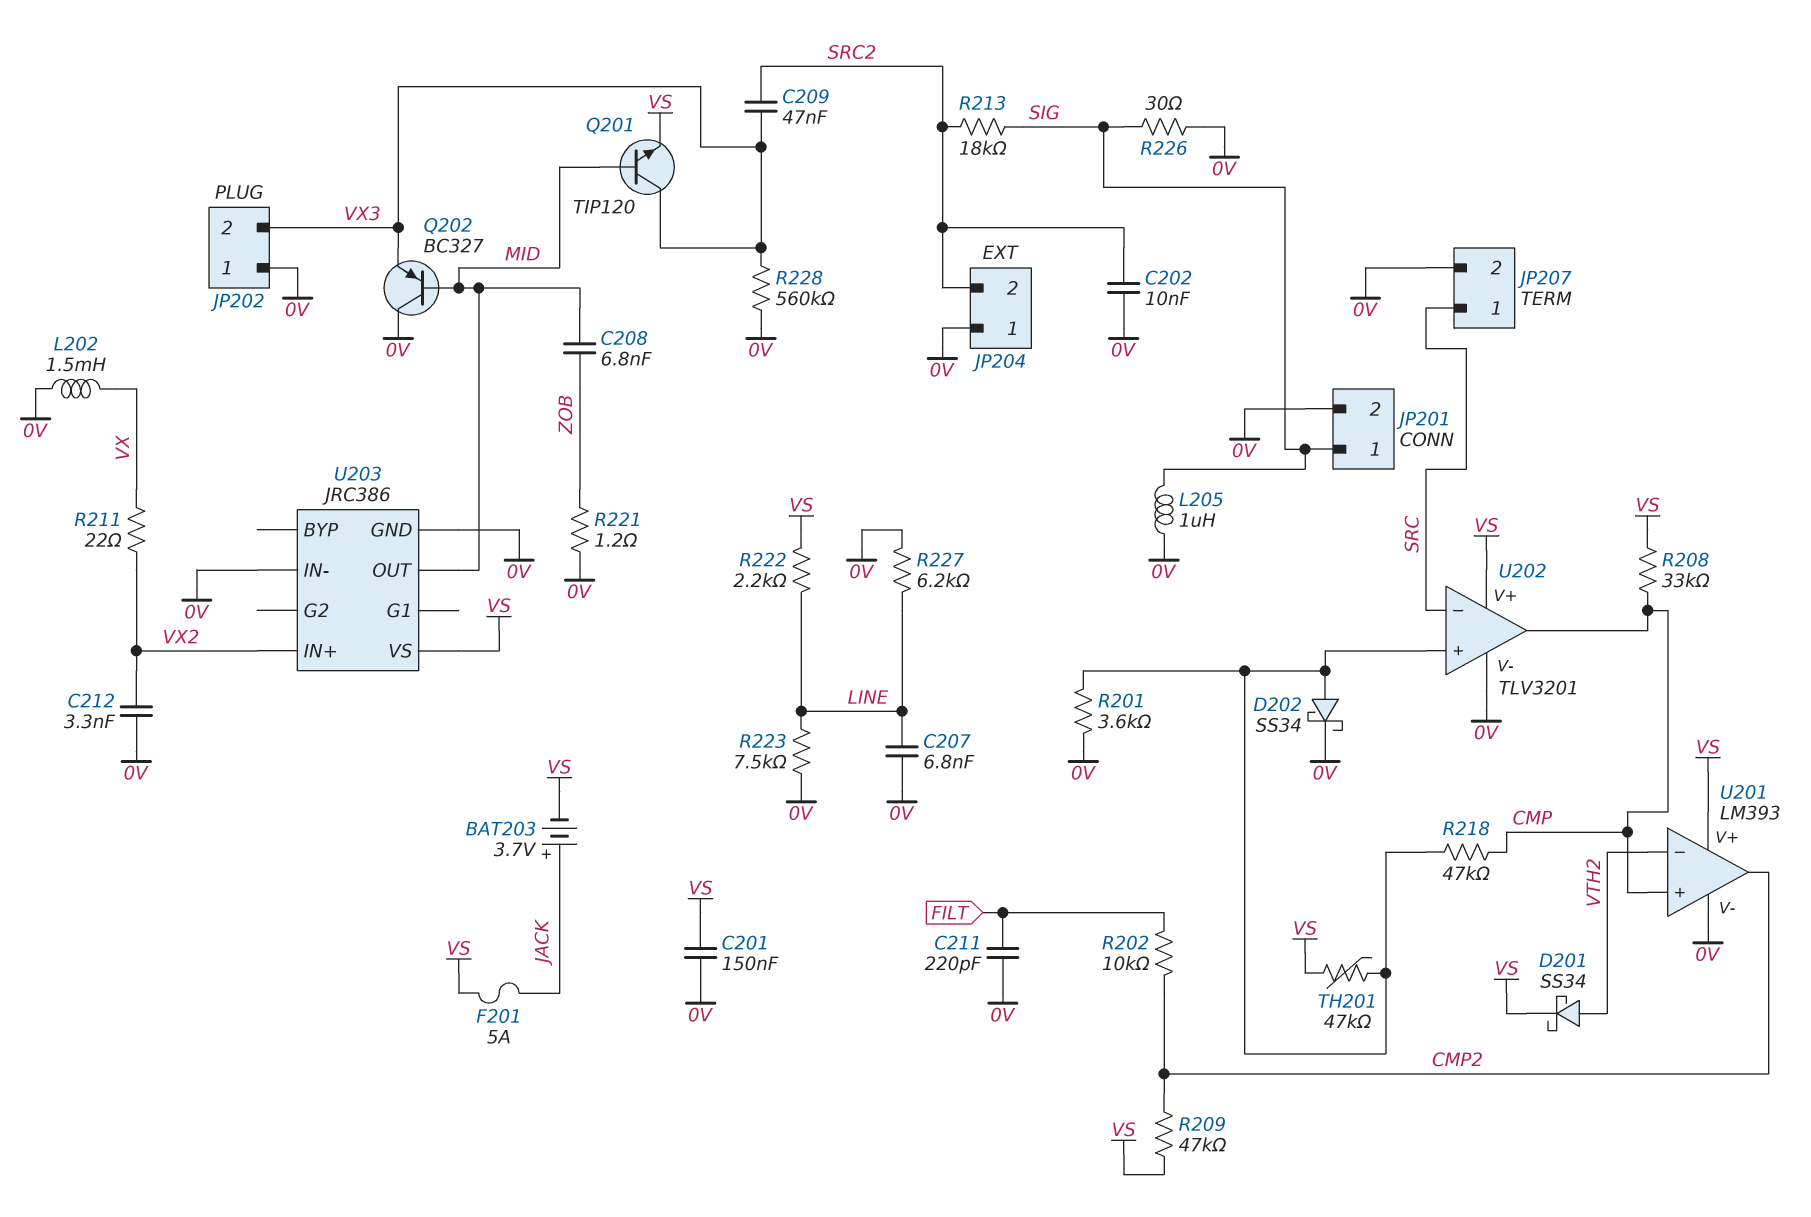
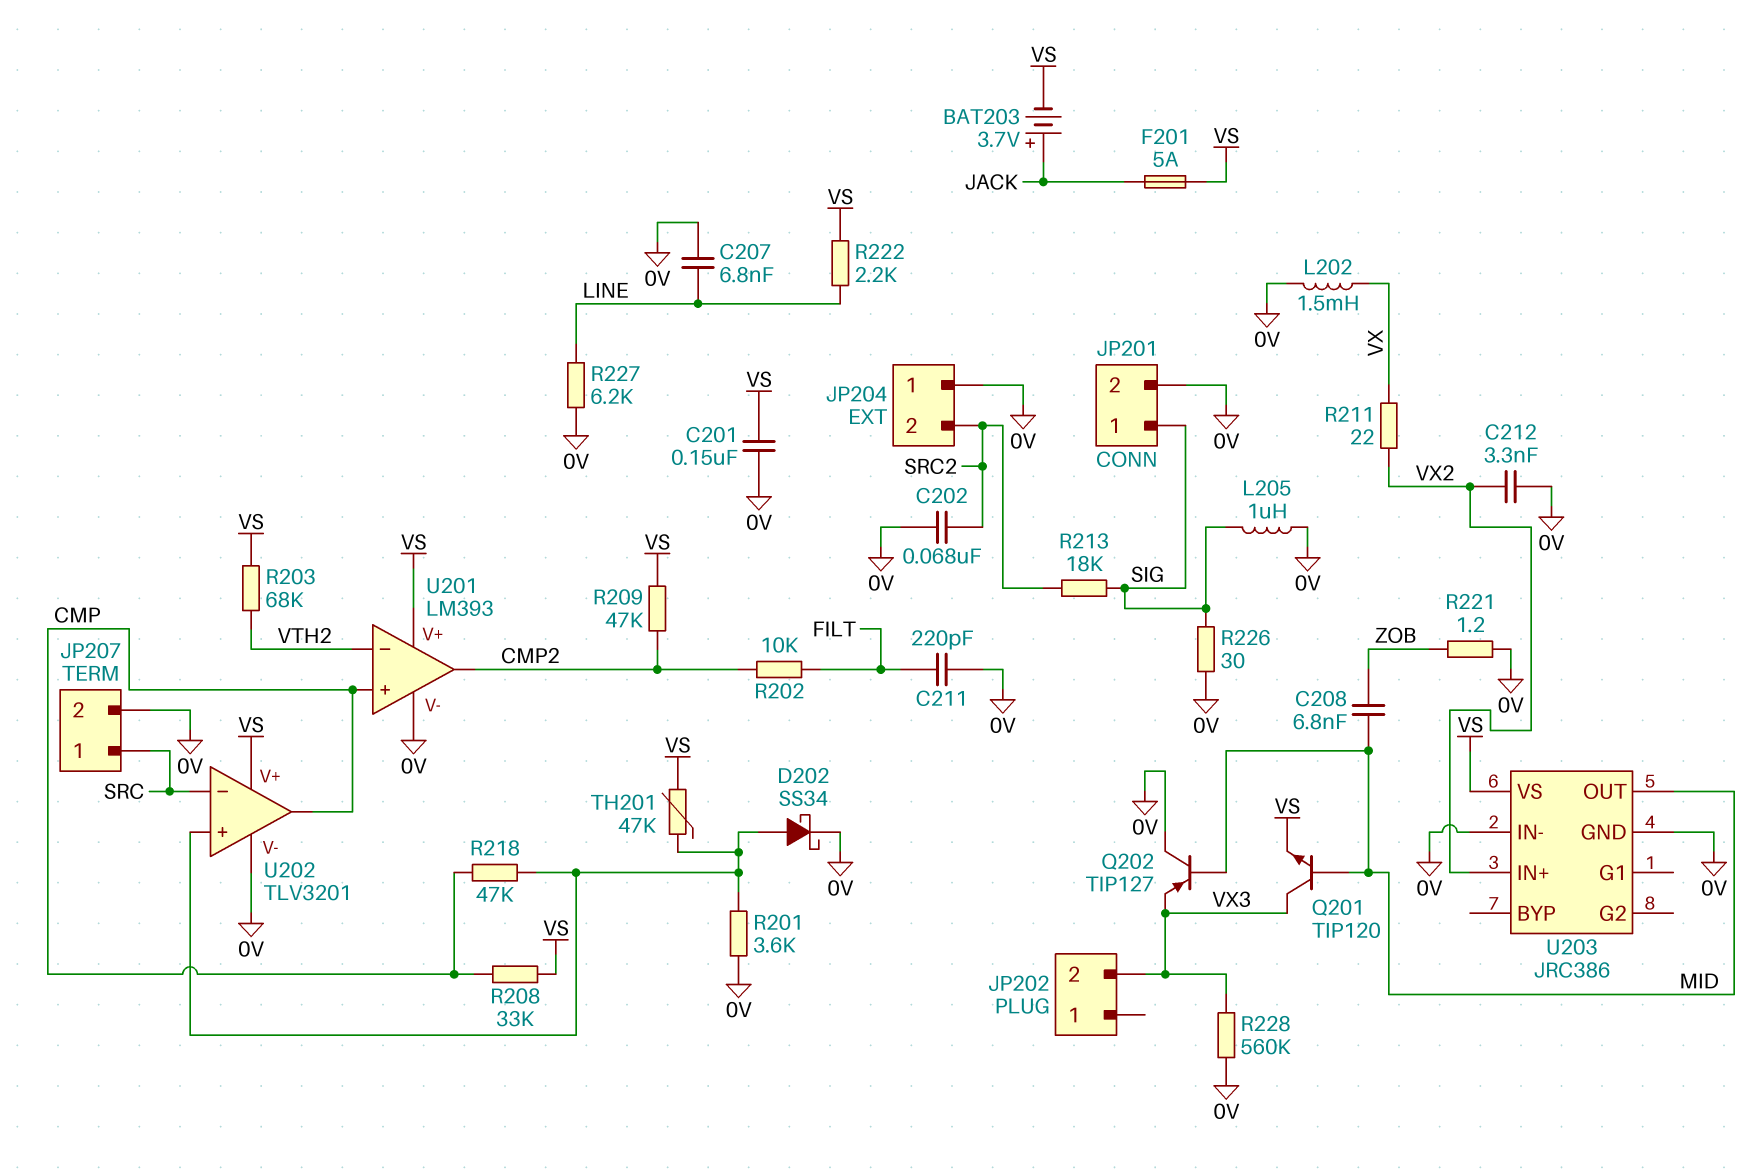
C202: 10nF (0V, SRC2) -> 68nF (0V, SRC2)
C209: 47nF (SRC2, VX3) -> none
D201: schottky SS34 (A VTH2, K VS) -> none
JP202 pin 1: 0V -> none
Q202: PNP BC327 (B MID, C 0V, E VX3) -> PNP TIP127 (B MID, C 0V, E VX3)
R203: none -> 68k (VS, VTH2)
R223: 7.5k (0V, LINE) -> none

